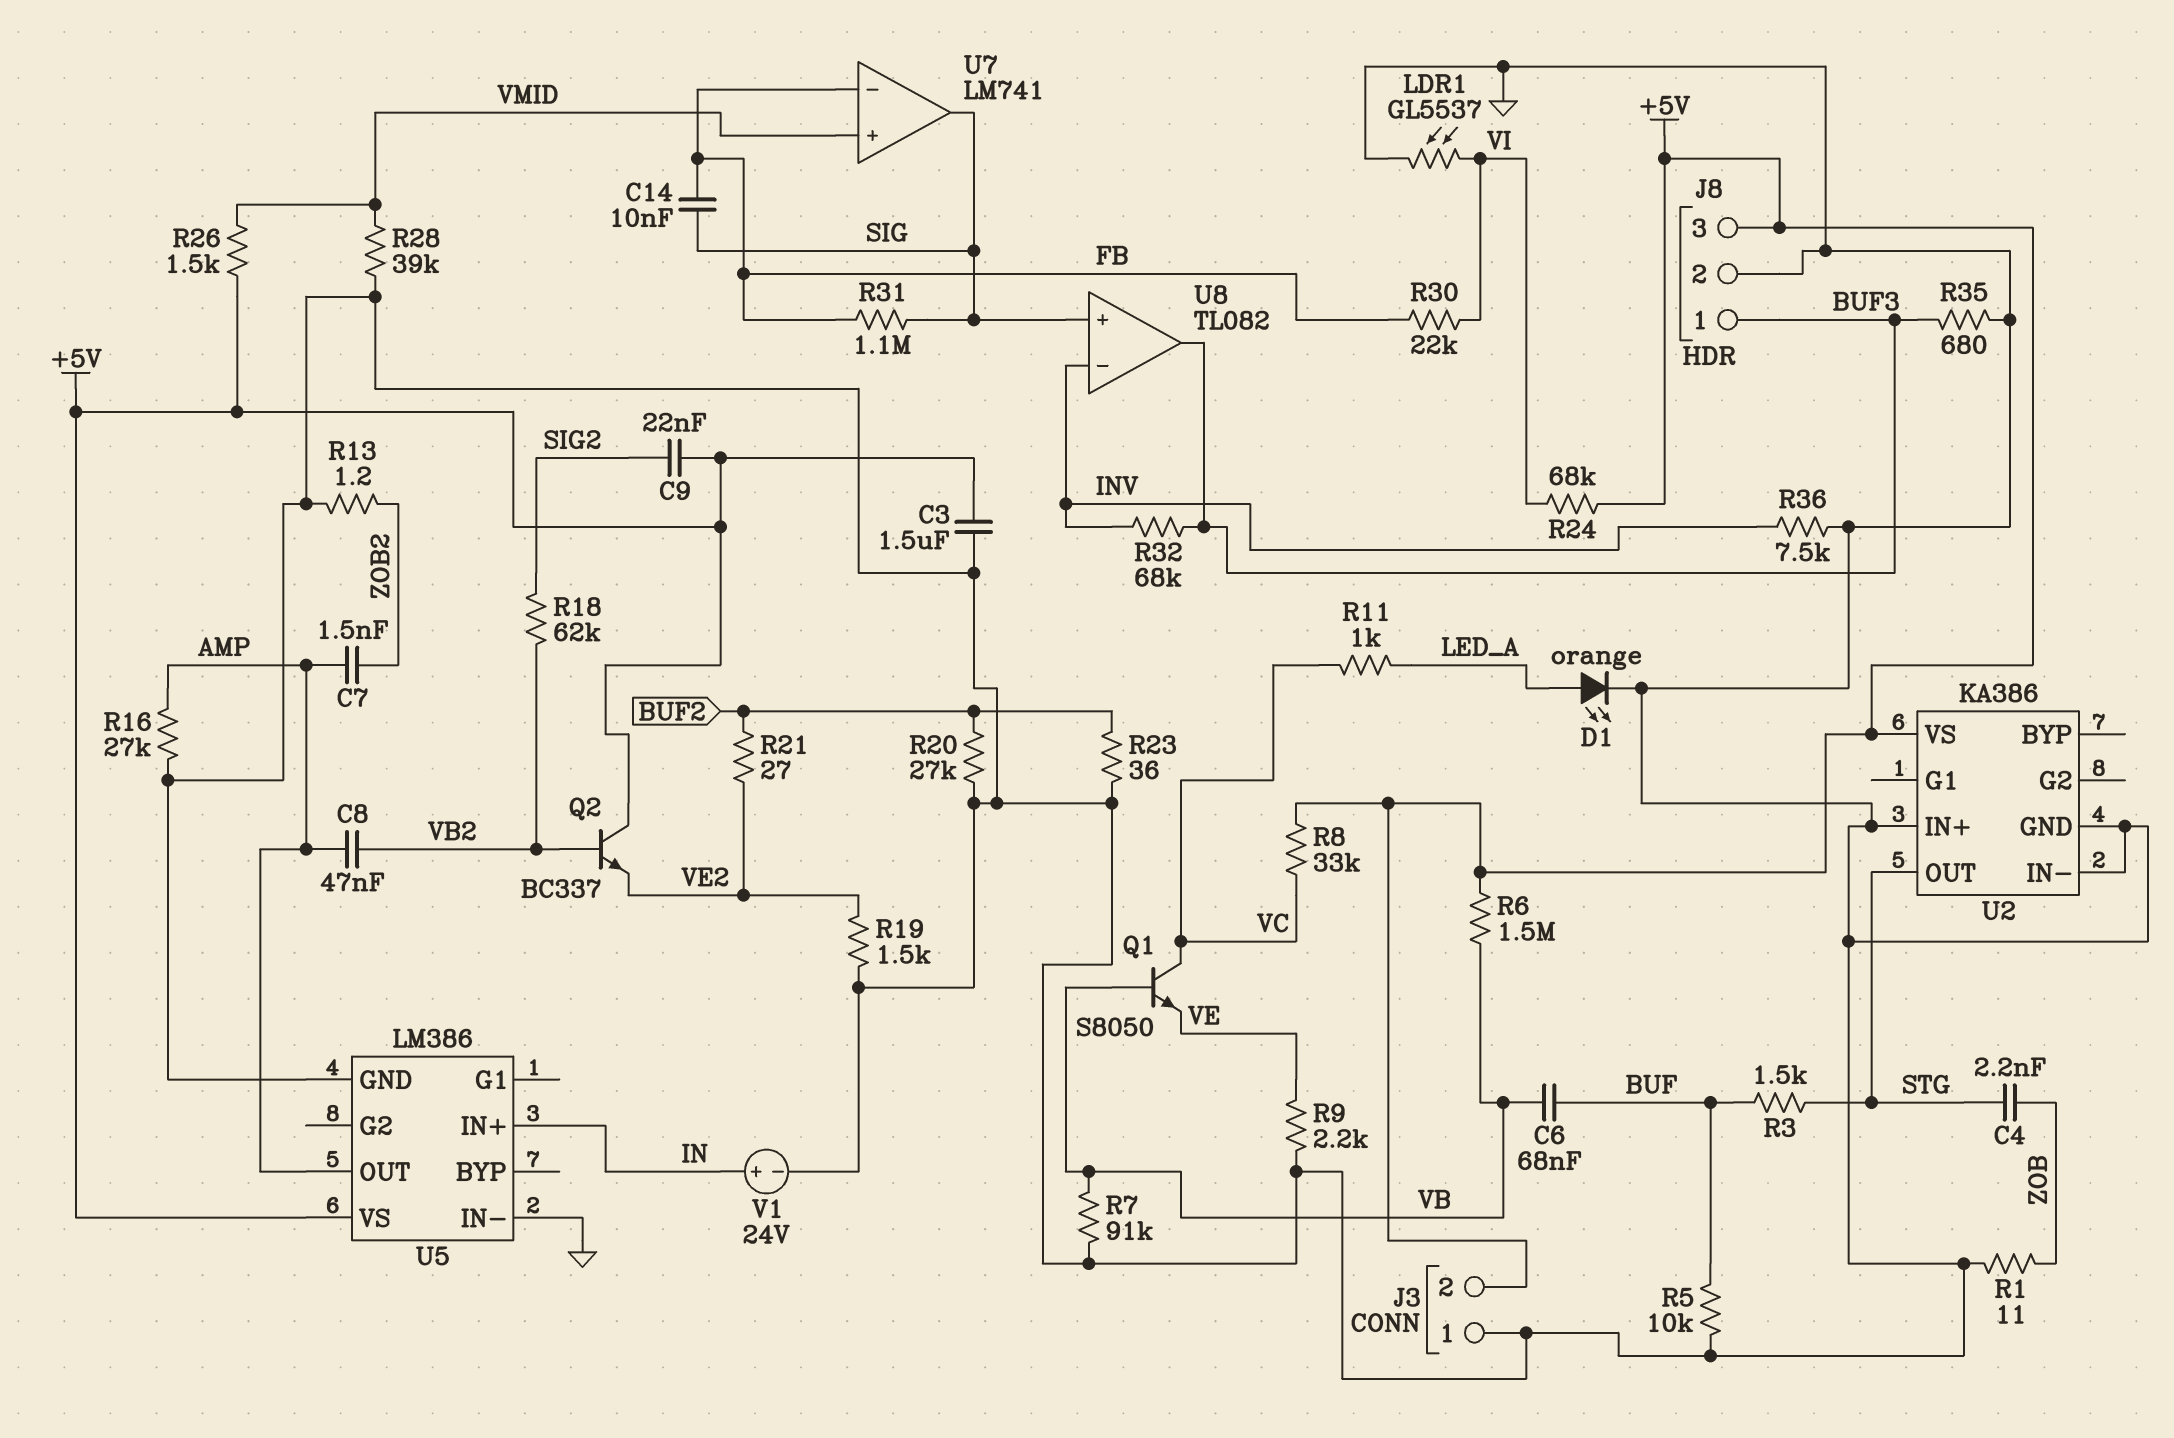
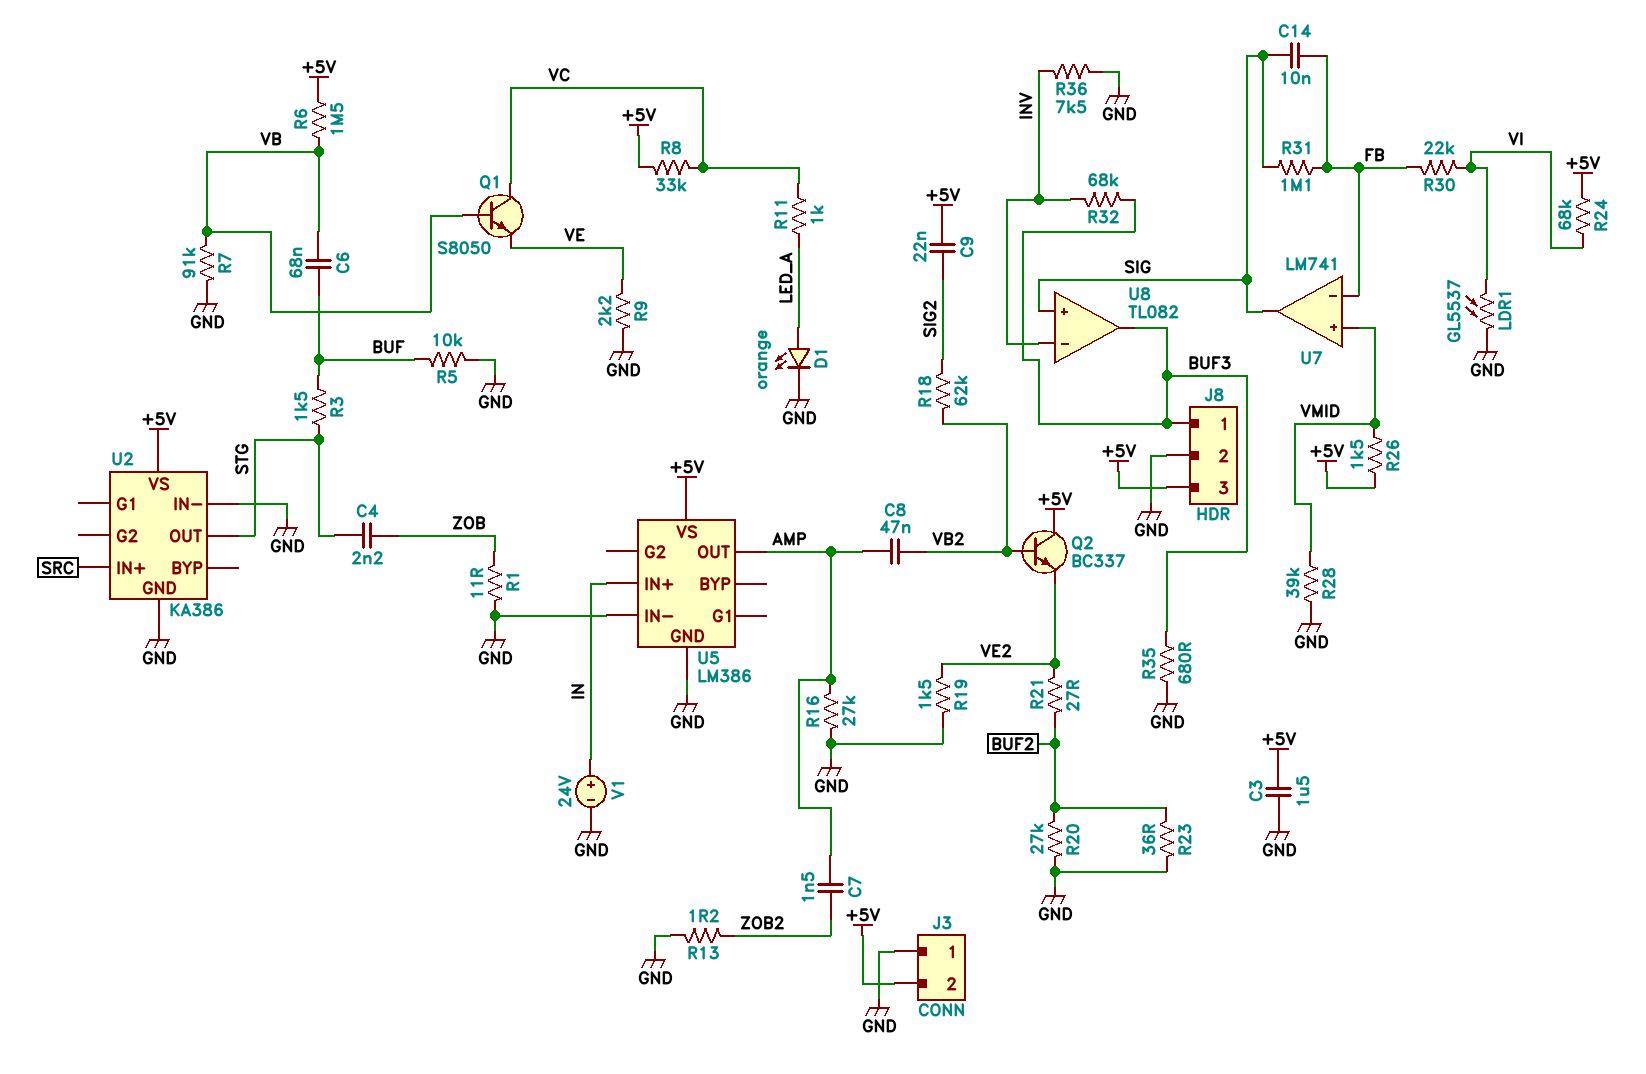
U2 pin IN+: GND -> SRC

